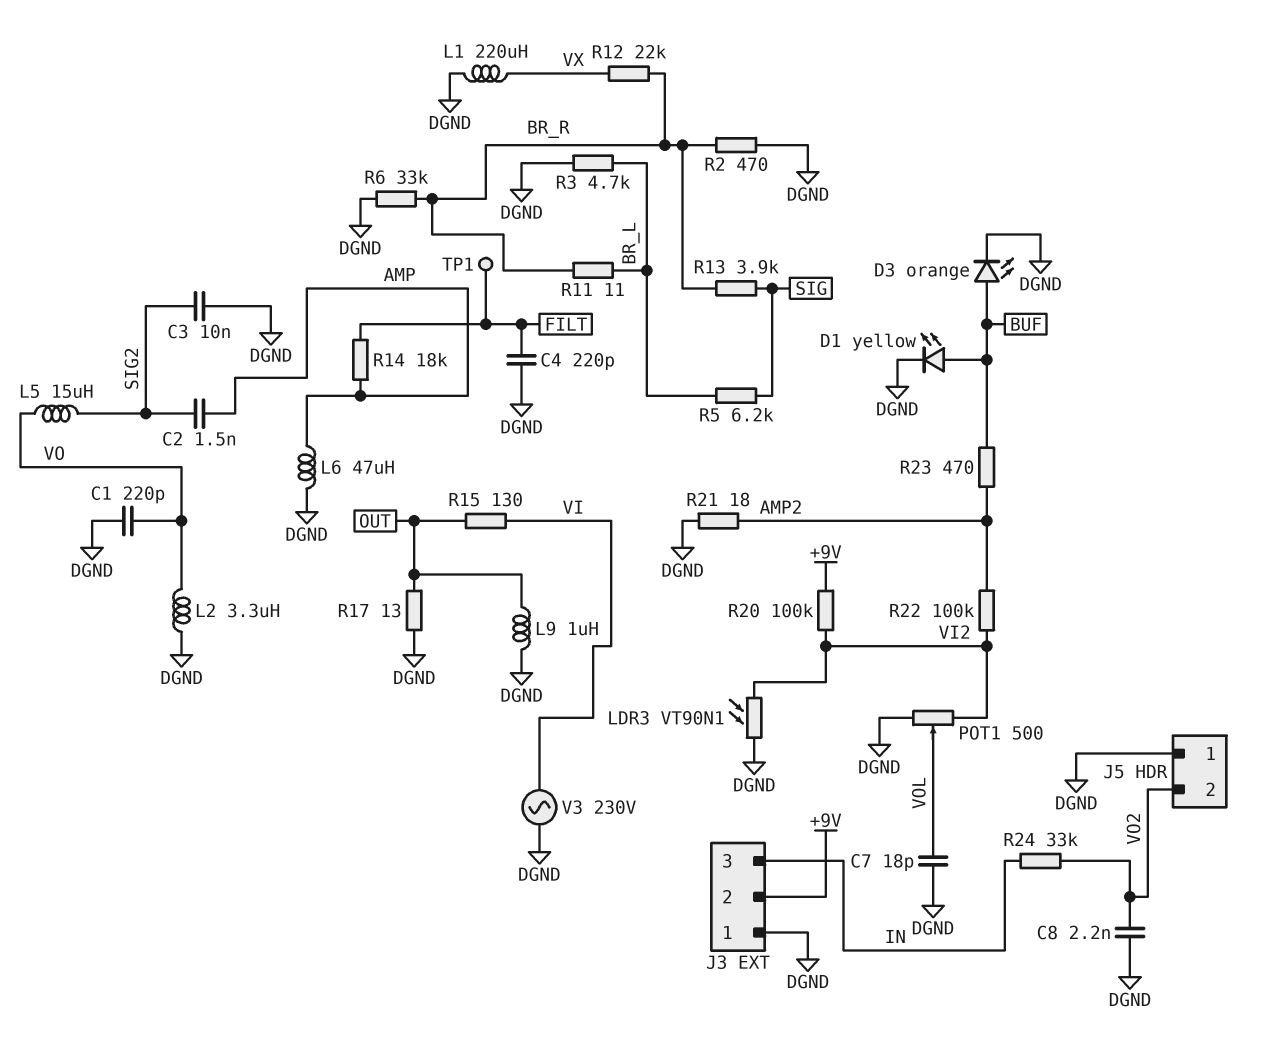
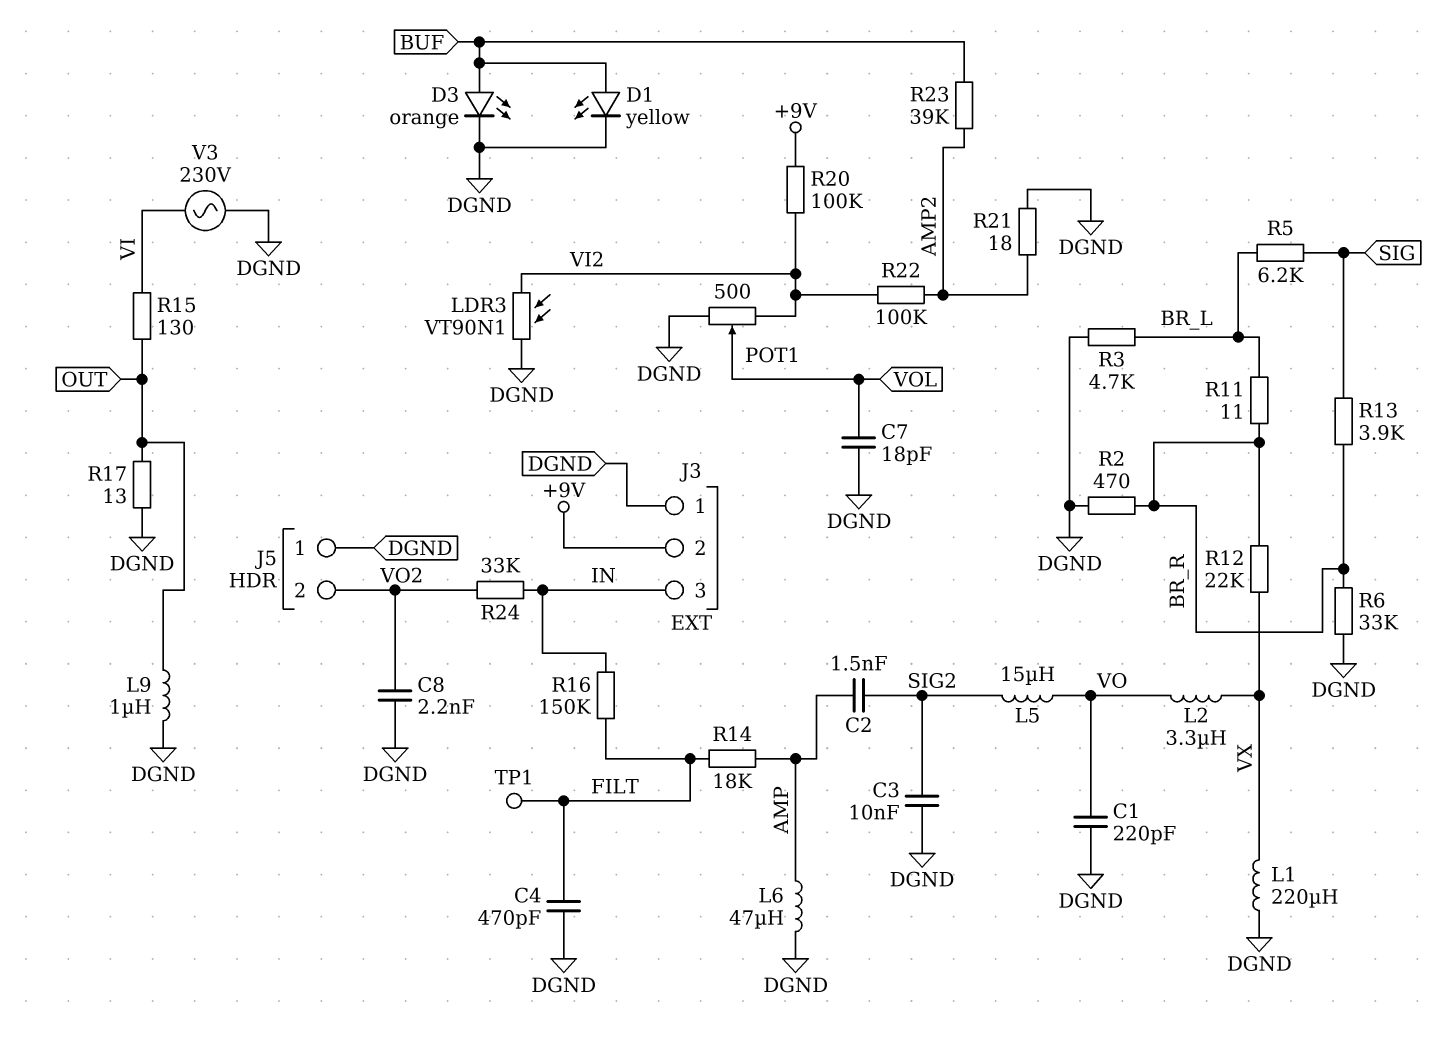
C4: 220pF (DGND, FILT) -> 470pF (DGND, FILT)
L2: 3.3uH (DGND, VO) -> 3.3uH (VO, VX)
R16: none -> 150k (FILT, IN)
R23: 470 (AMP2, BUF) -> 39k (AMP2, BUF)

